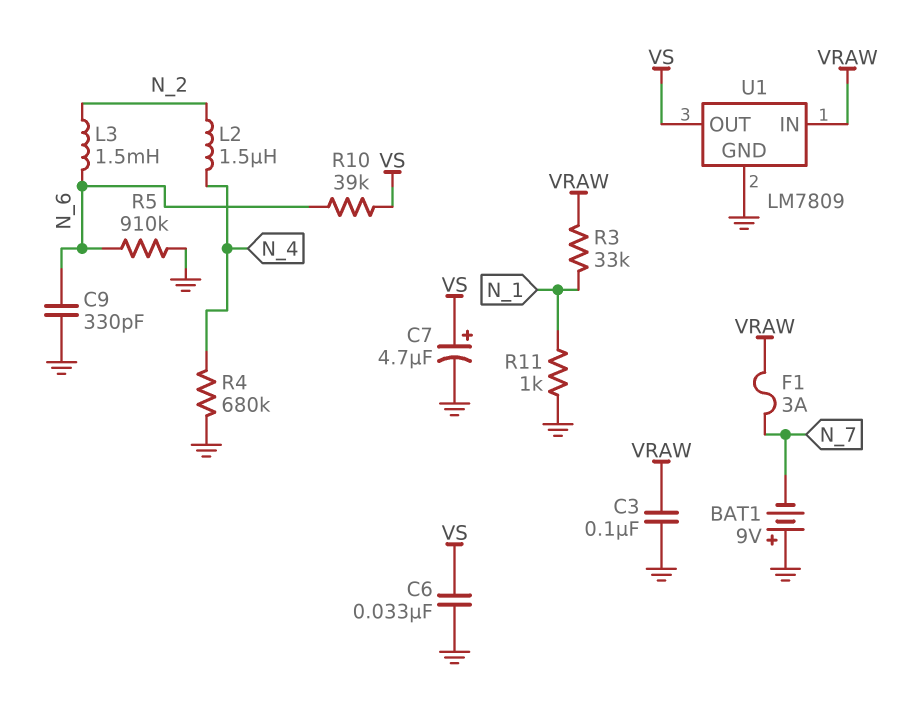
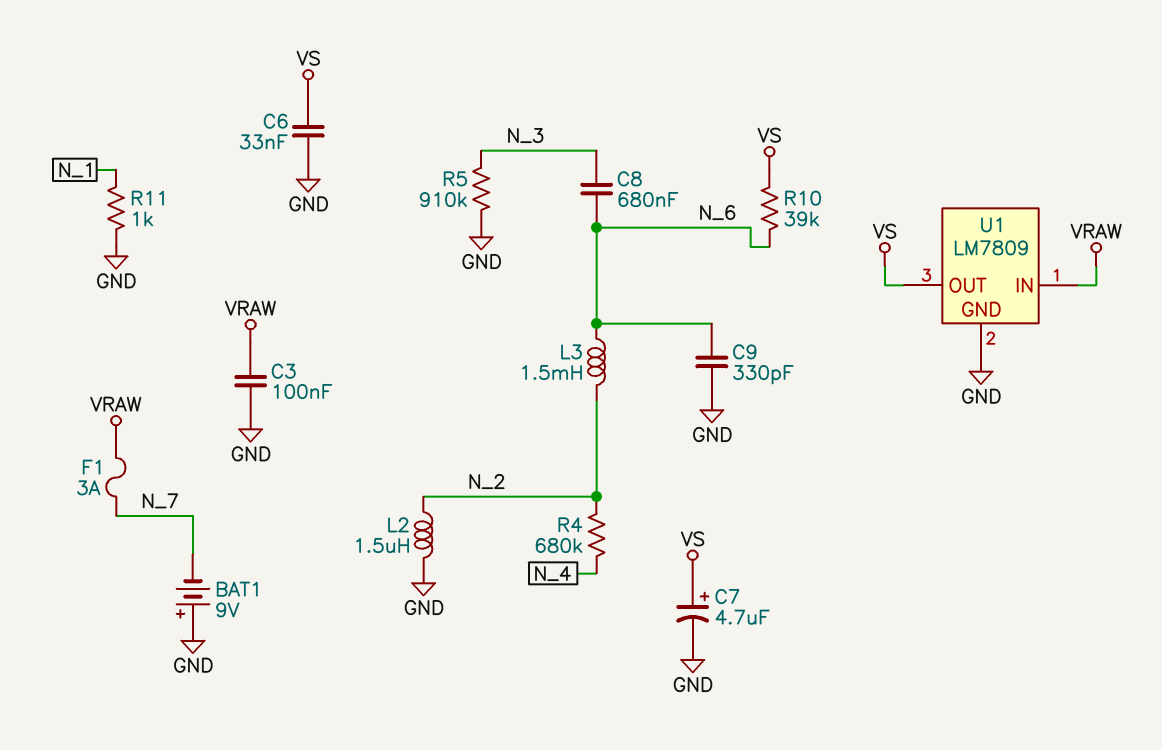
C8: none -> 680nF (N_3, N_6)
L2: 1.5uH (N_2, N_4) -> 1.5uH (GND, N_2)
R3: 33k (N_1, VRAW) -> none
R4: 680k (GND, N_4) -> 680k (N_2, N_4)
R5: 910k (GND, N_6) -> 910k (GND, N_3)

